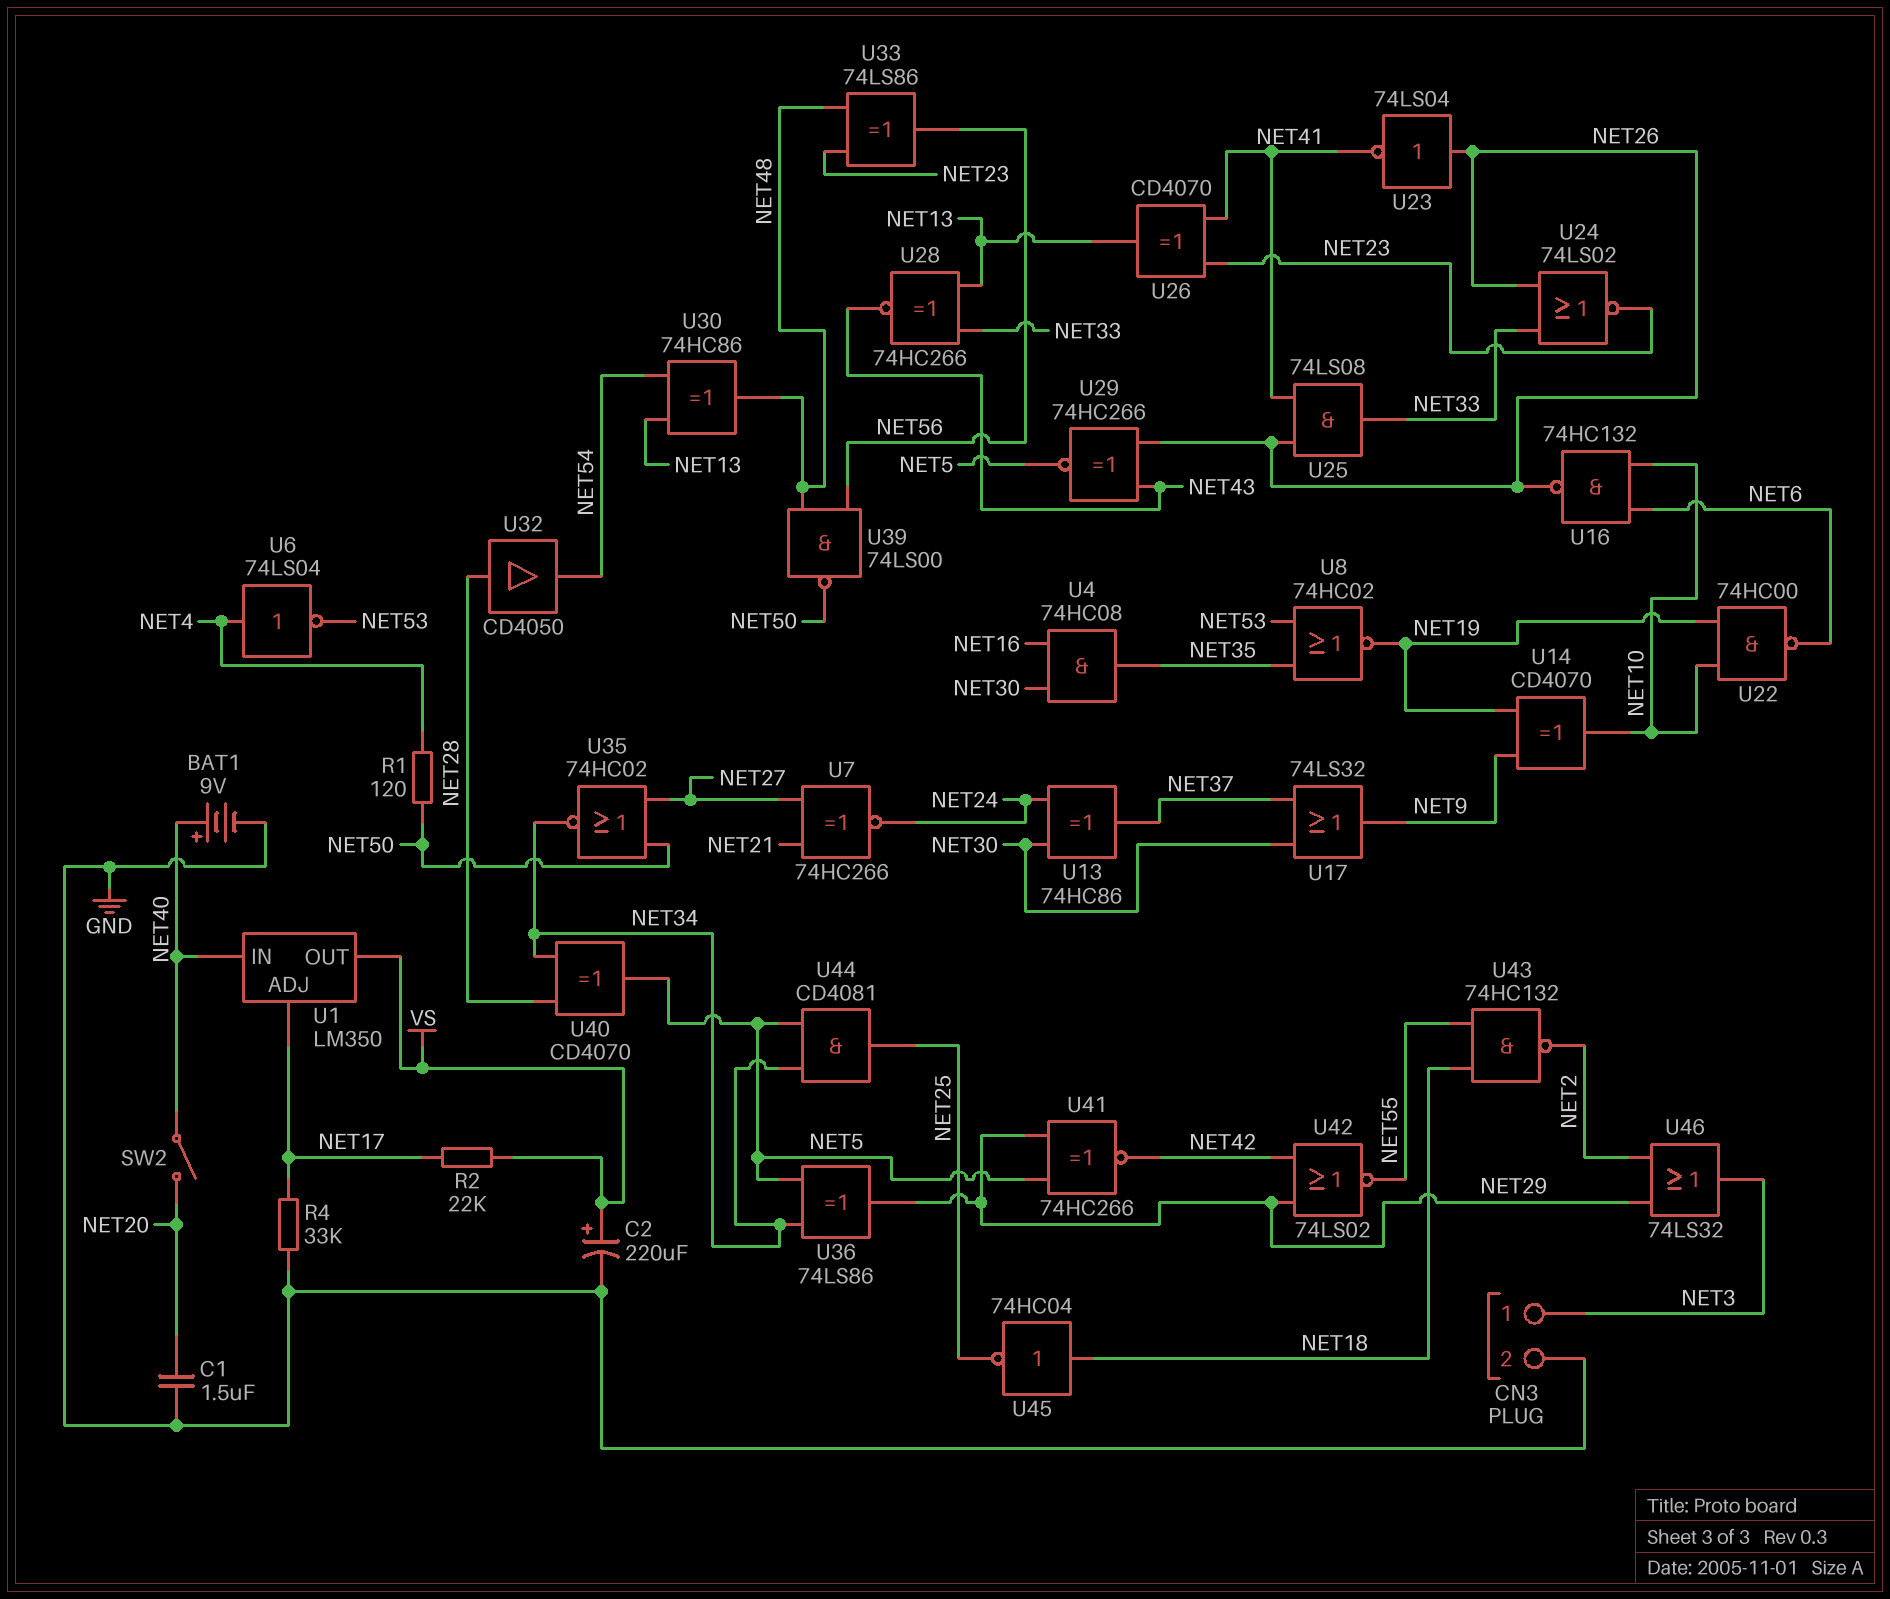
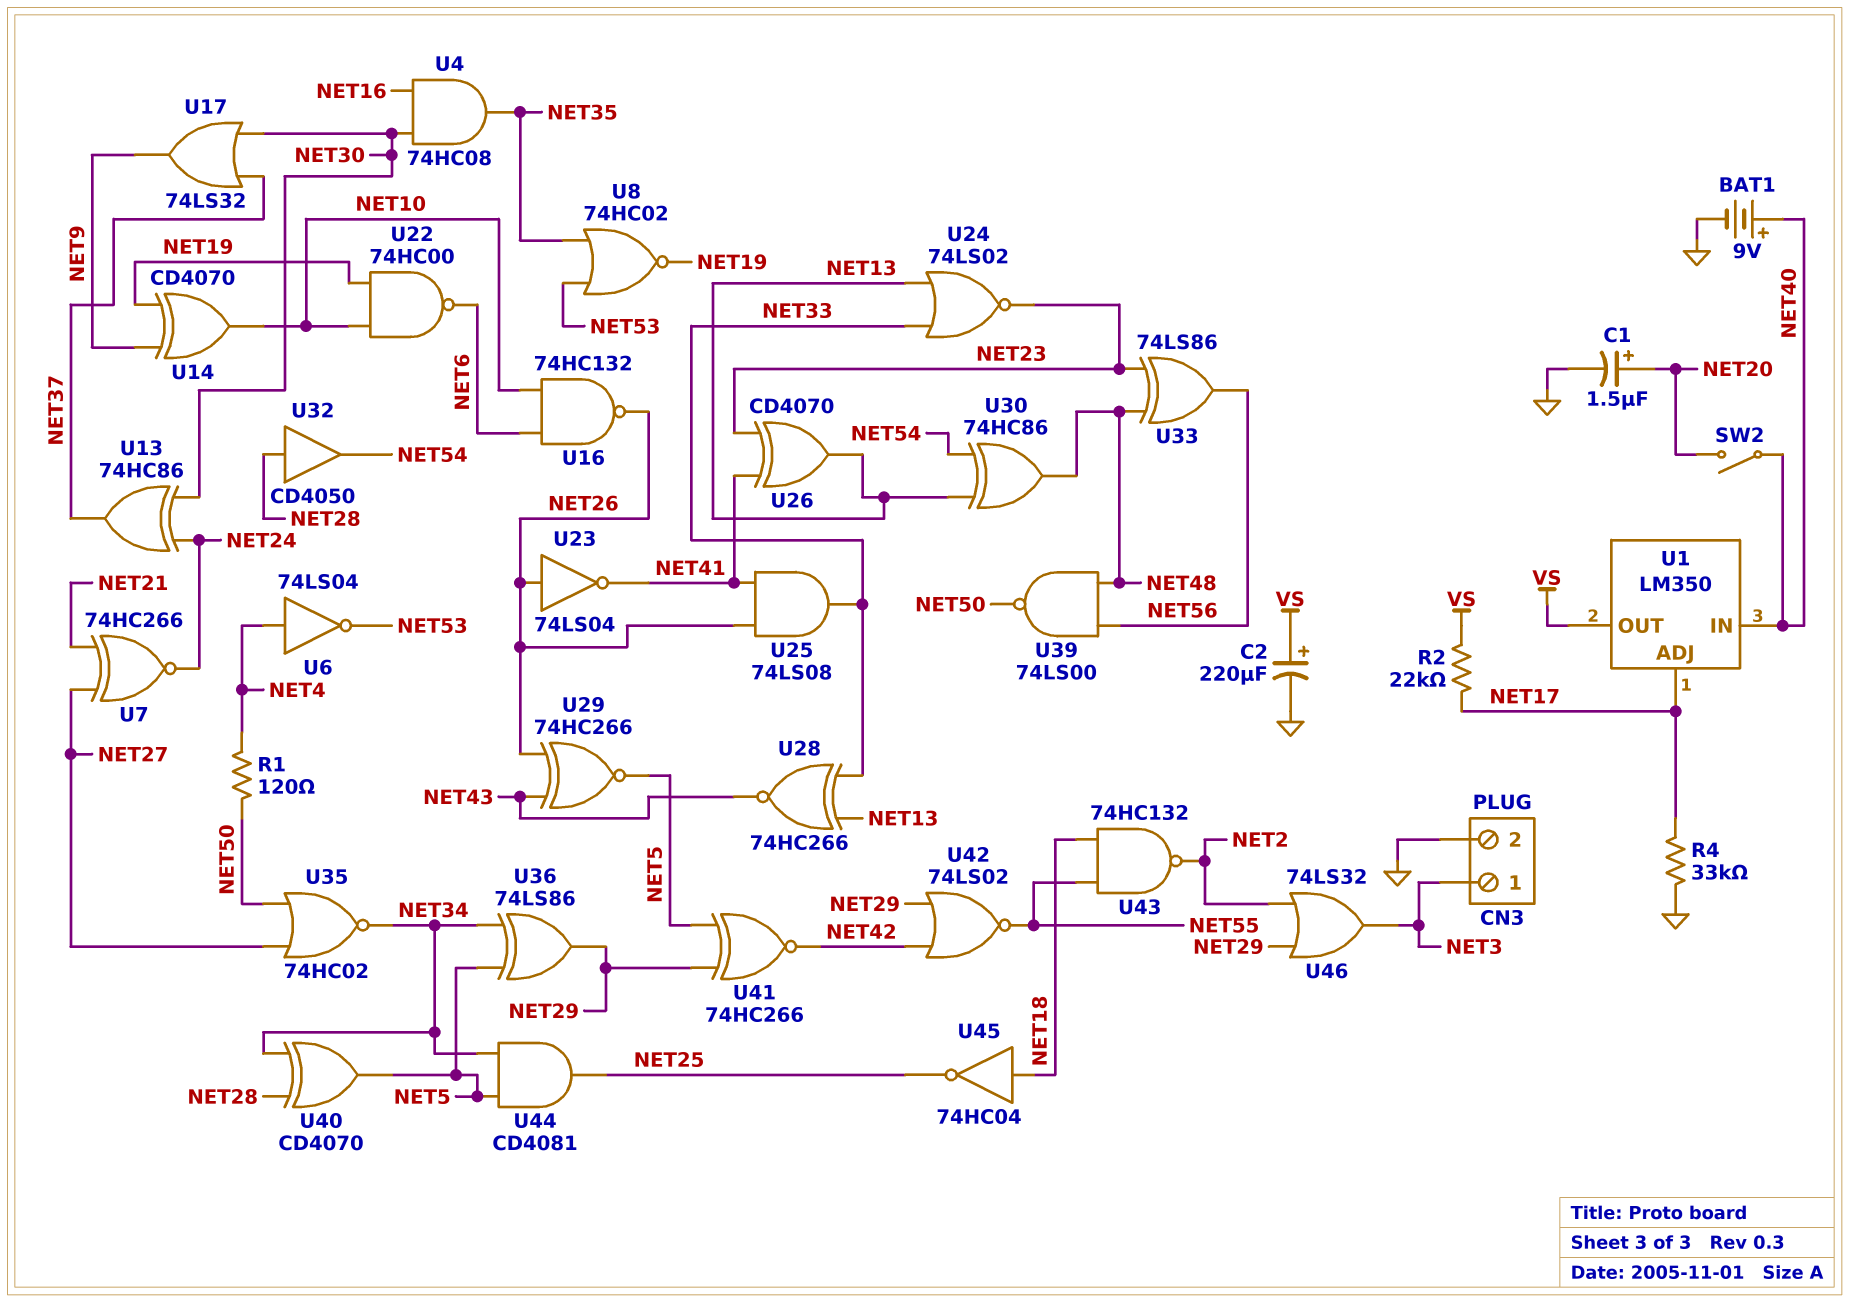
C1: 1.5uF (GND, NET20) -> 1.5uF (plus NET20, minus GND)
U24: NOR 74LS02 (in NET26, in NET33, out NET23) -> NOR 74LS02 (in NET13, in NET33, out NET23)

